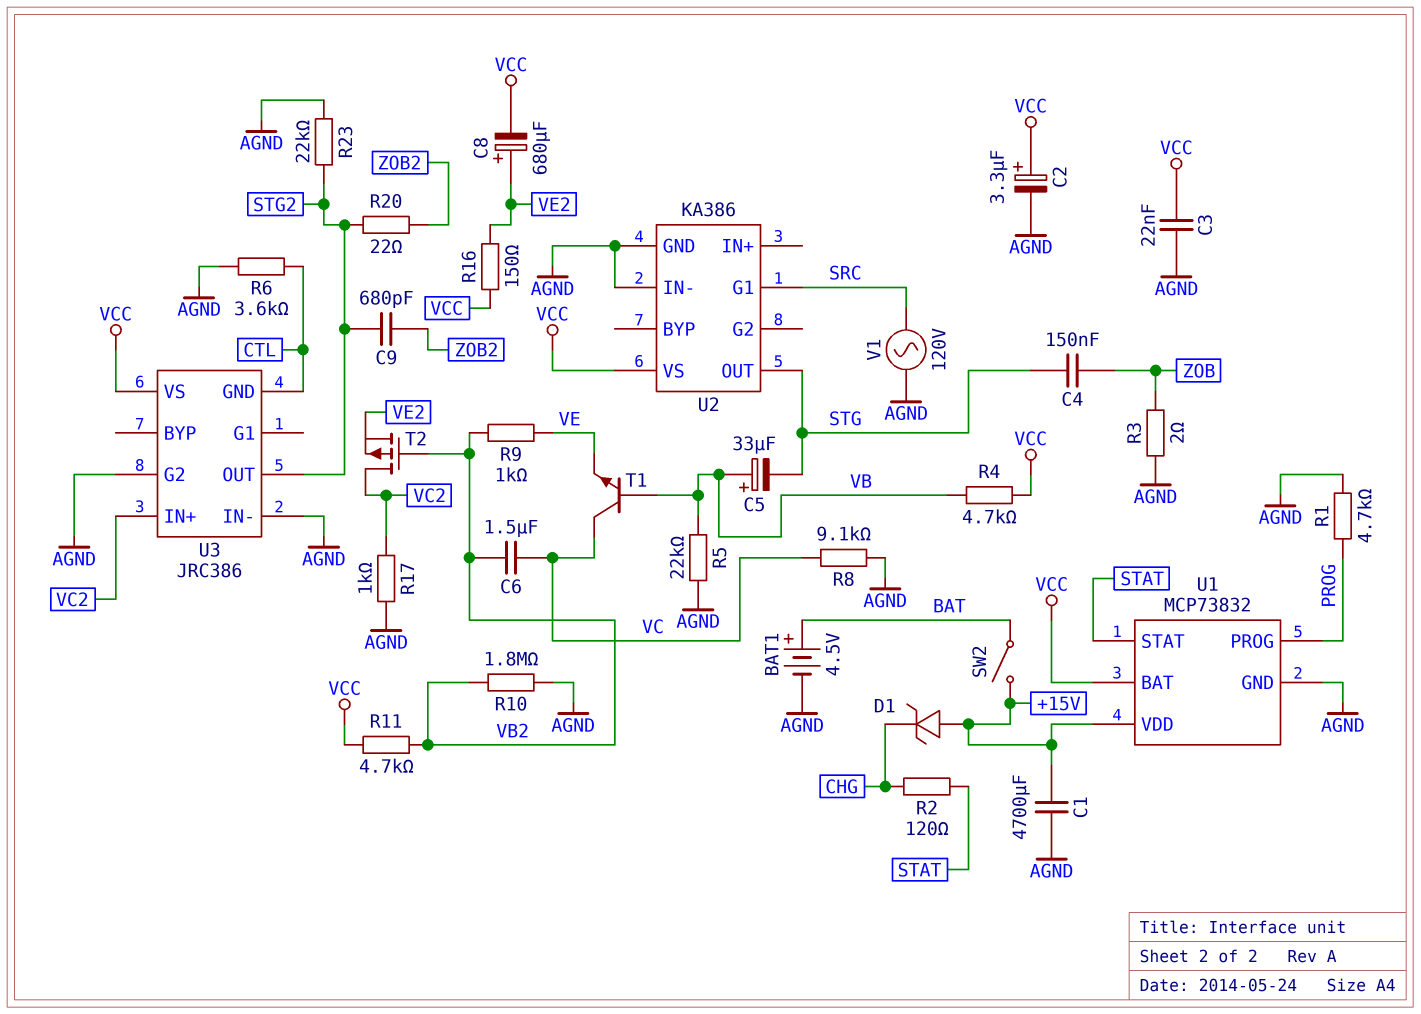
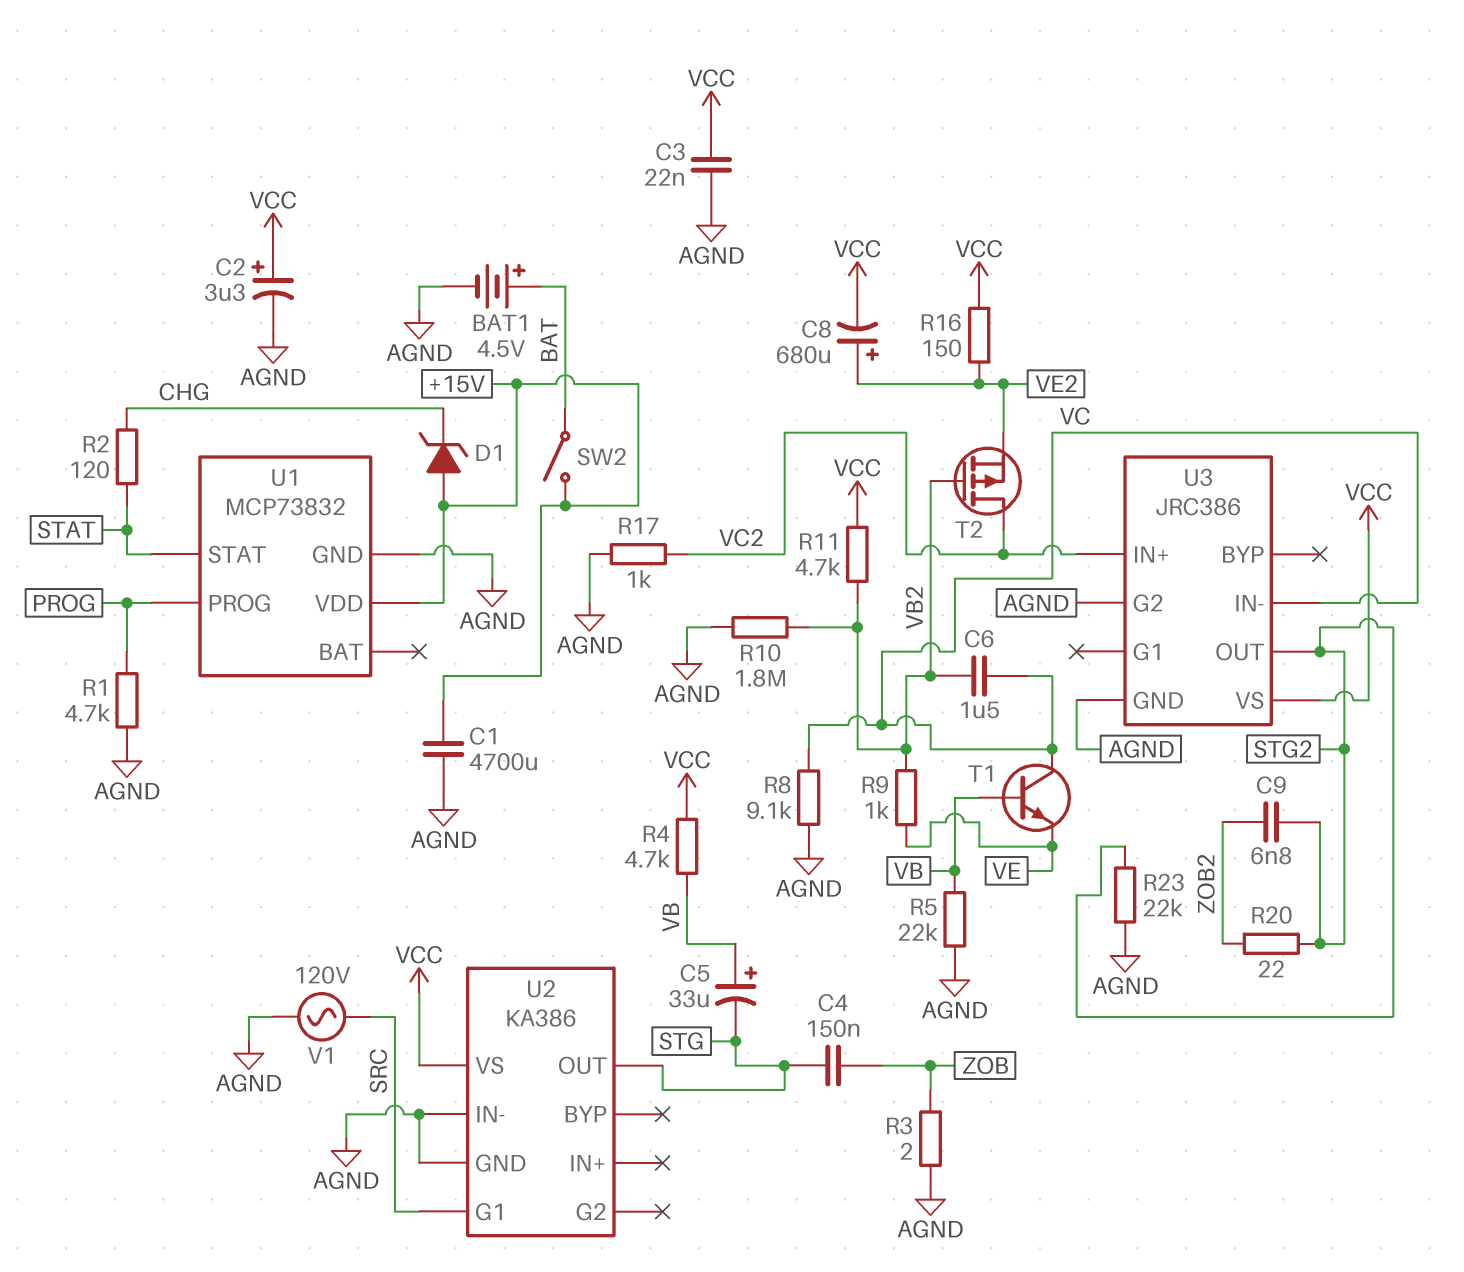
C9: 680pF (STG2, ZOB2) -> 6.8nF (STG2, ZOB2)
R6: 3.6k (AGND, CTL) -> none
U1 pin BAT: VCC -> none
U3 pin GND: CTL -> AGND
U3 pin IN-: AGND -> VC

